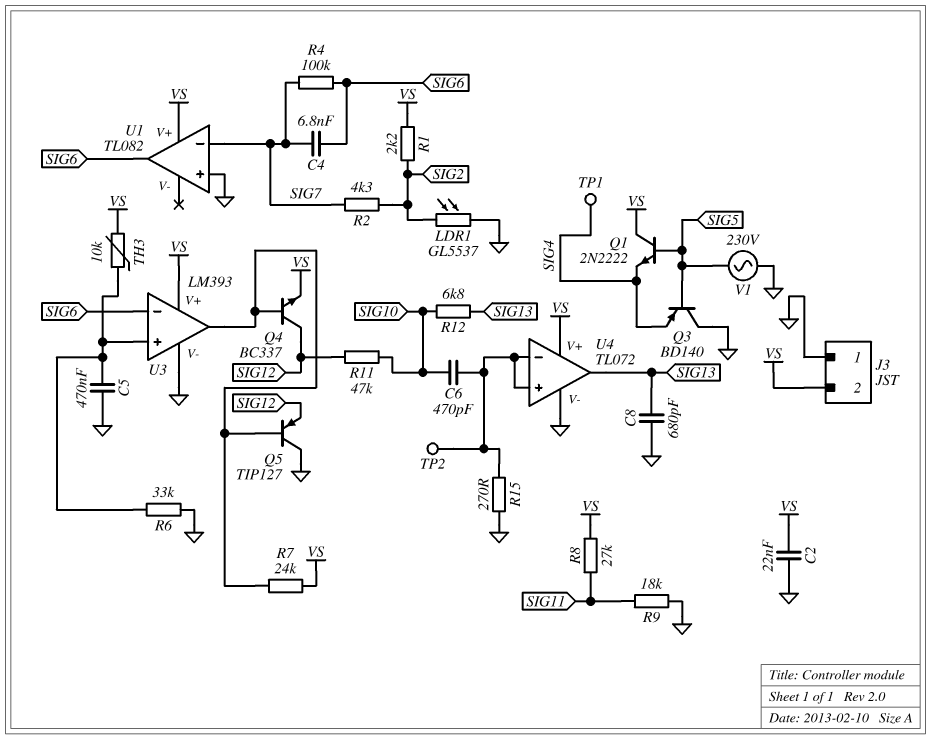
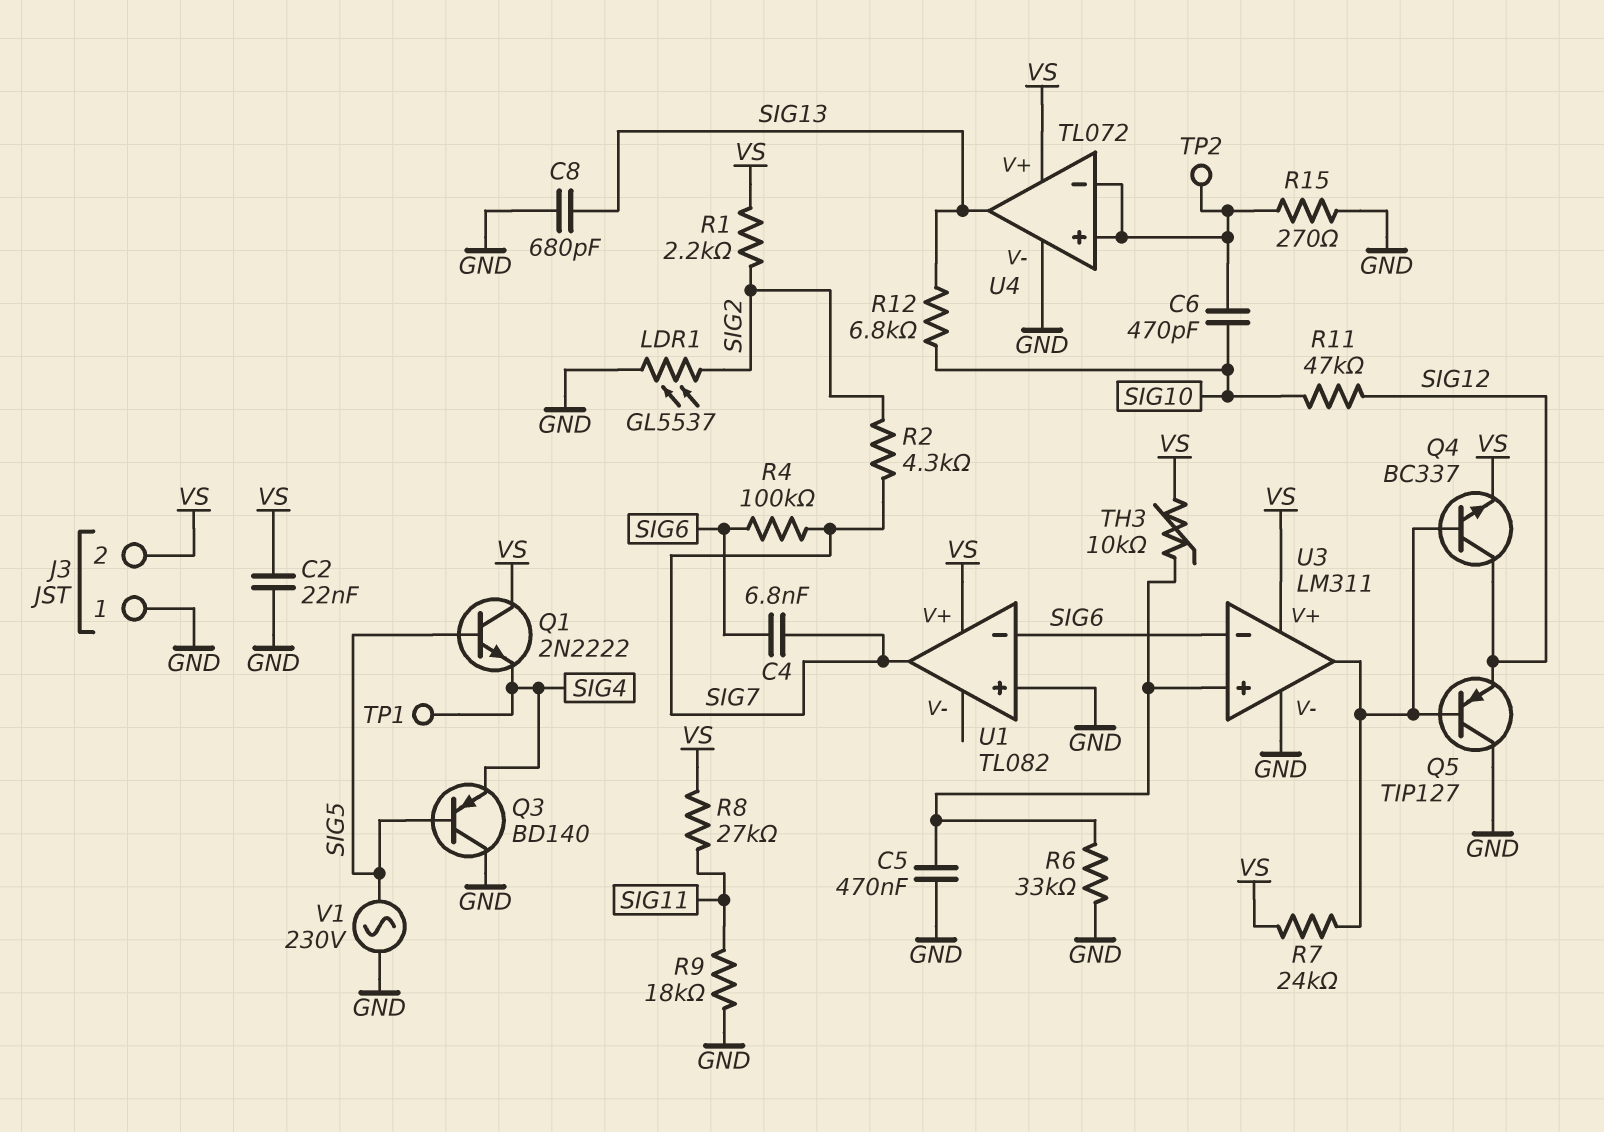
U1 pin in-: SIG7 -> SIG6
U1 pin out: SIG6 -> SIG7
U3: LM393 -> LM311

